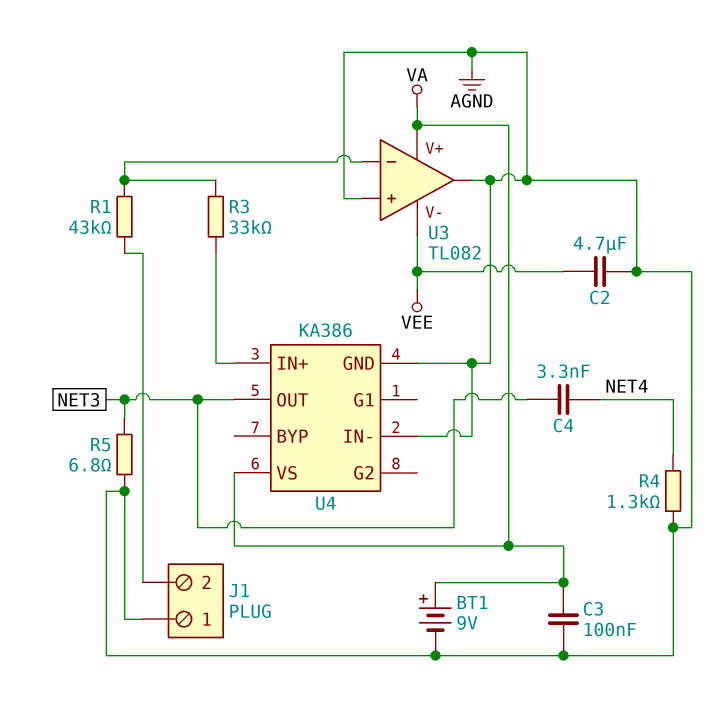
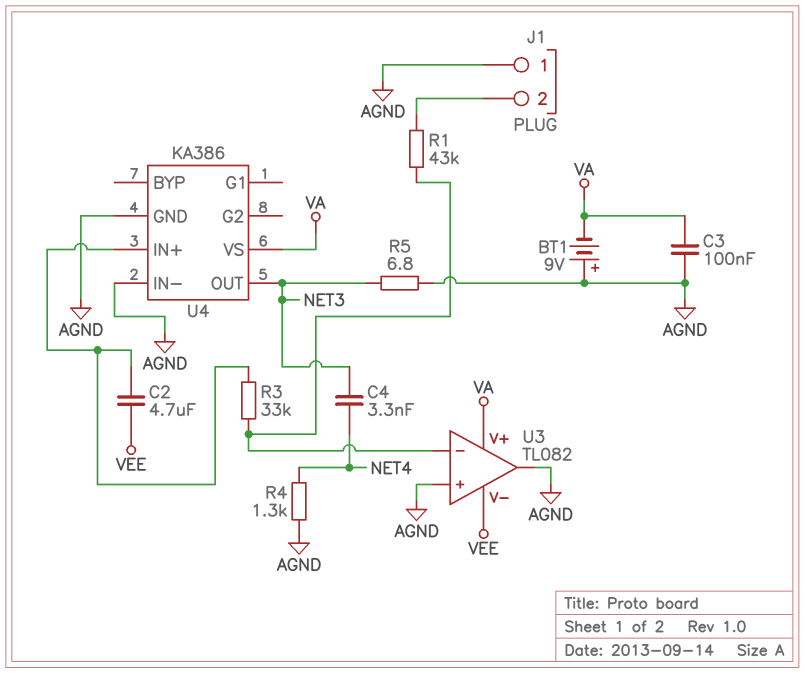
BT1: 9V (plus VA, minus AGND) -> 9V (plus AGND, minus VA)
C2: 4.7uF (AGND, VEE) -> 4.7uF (U4/IN+, VEE)

